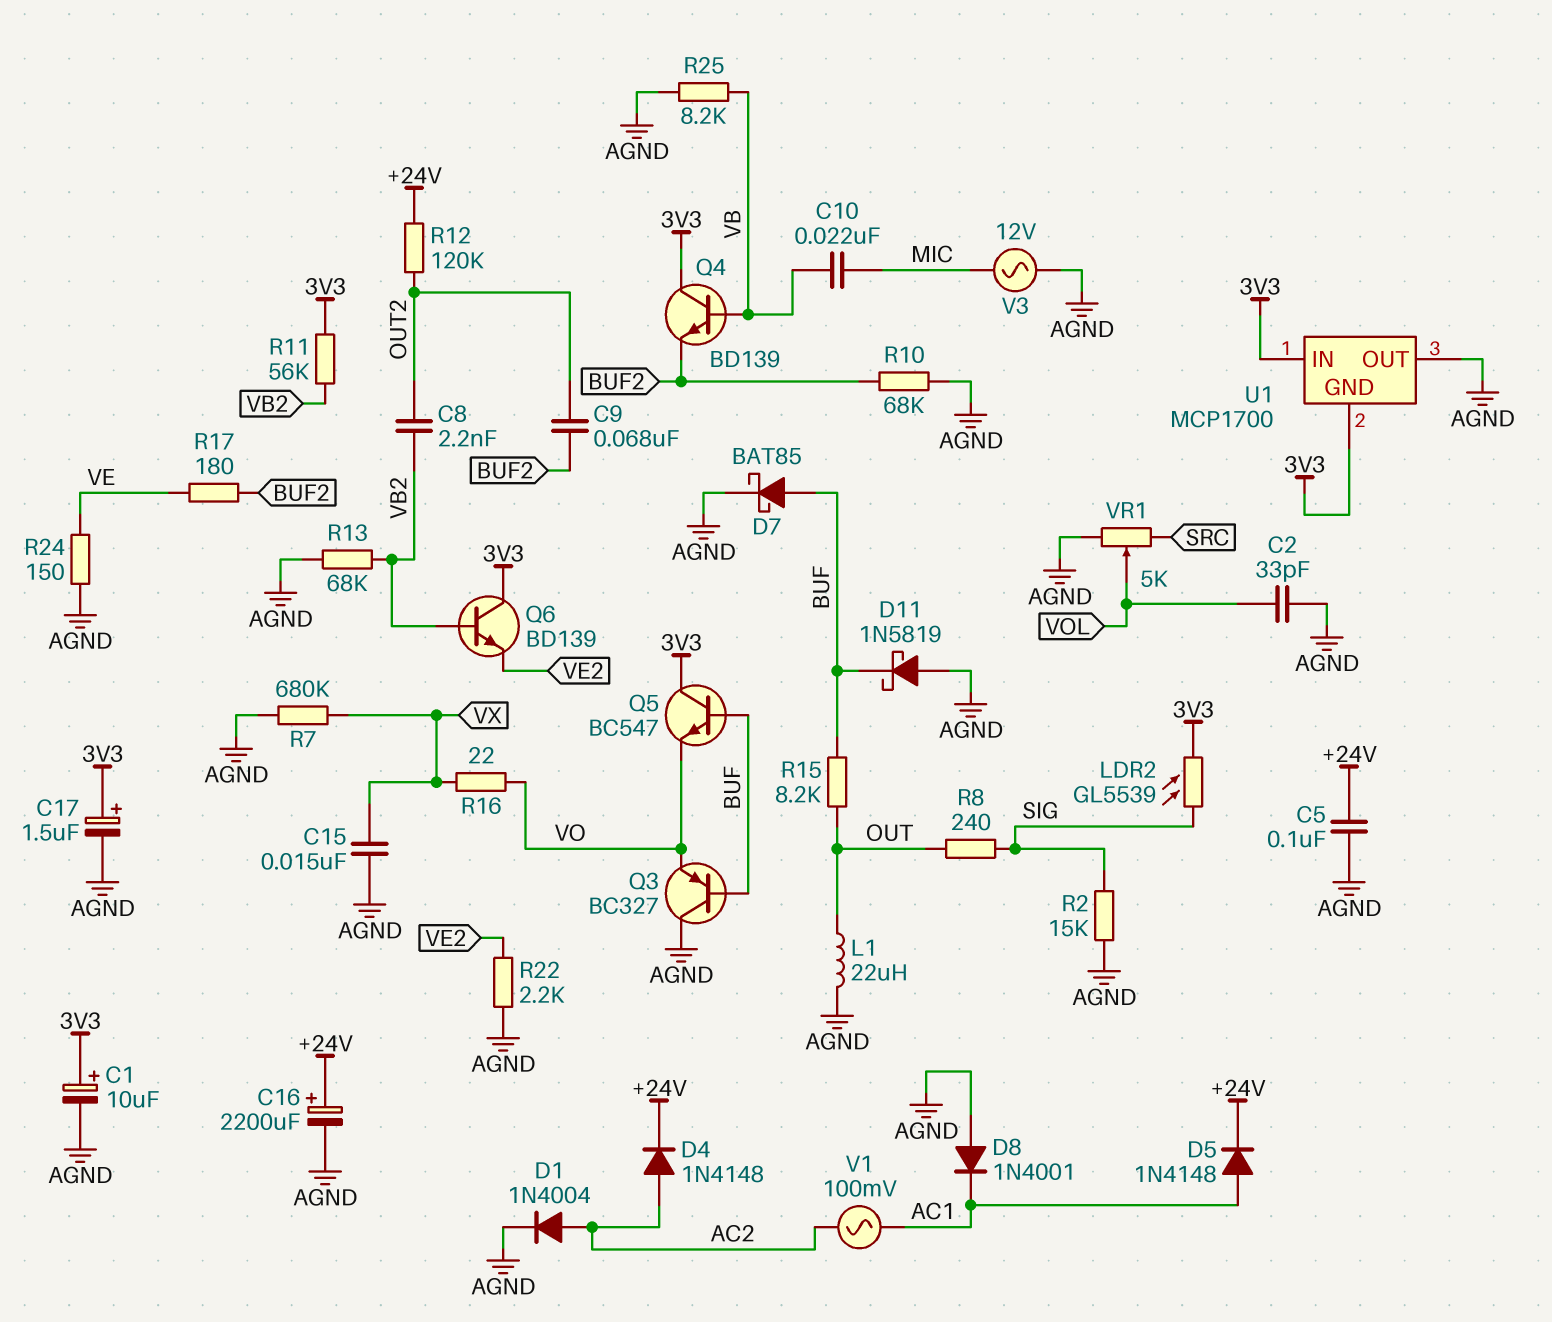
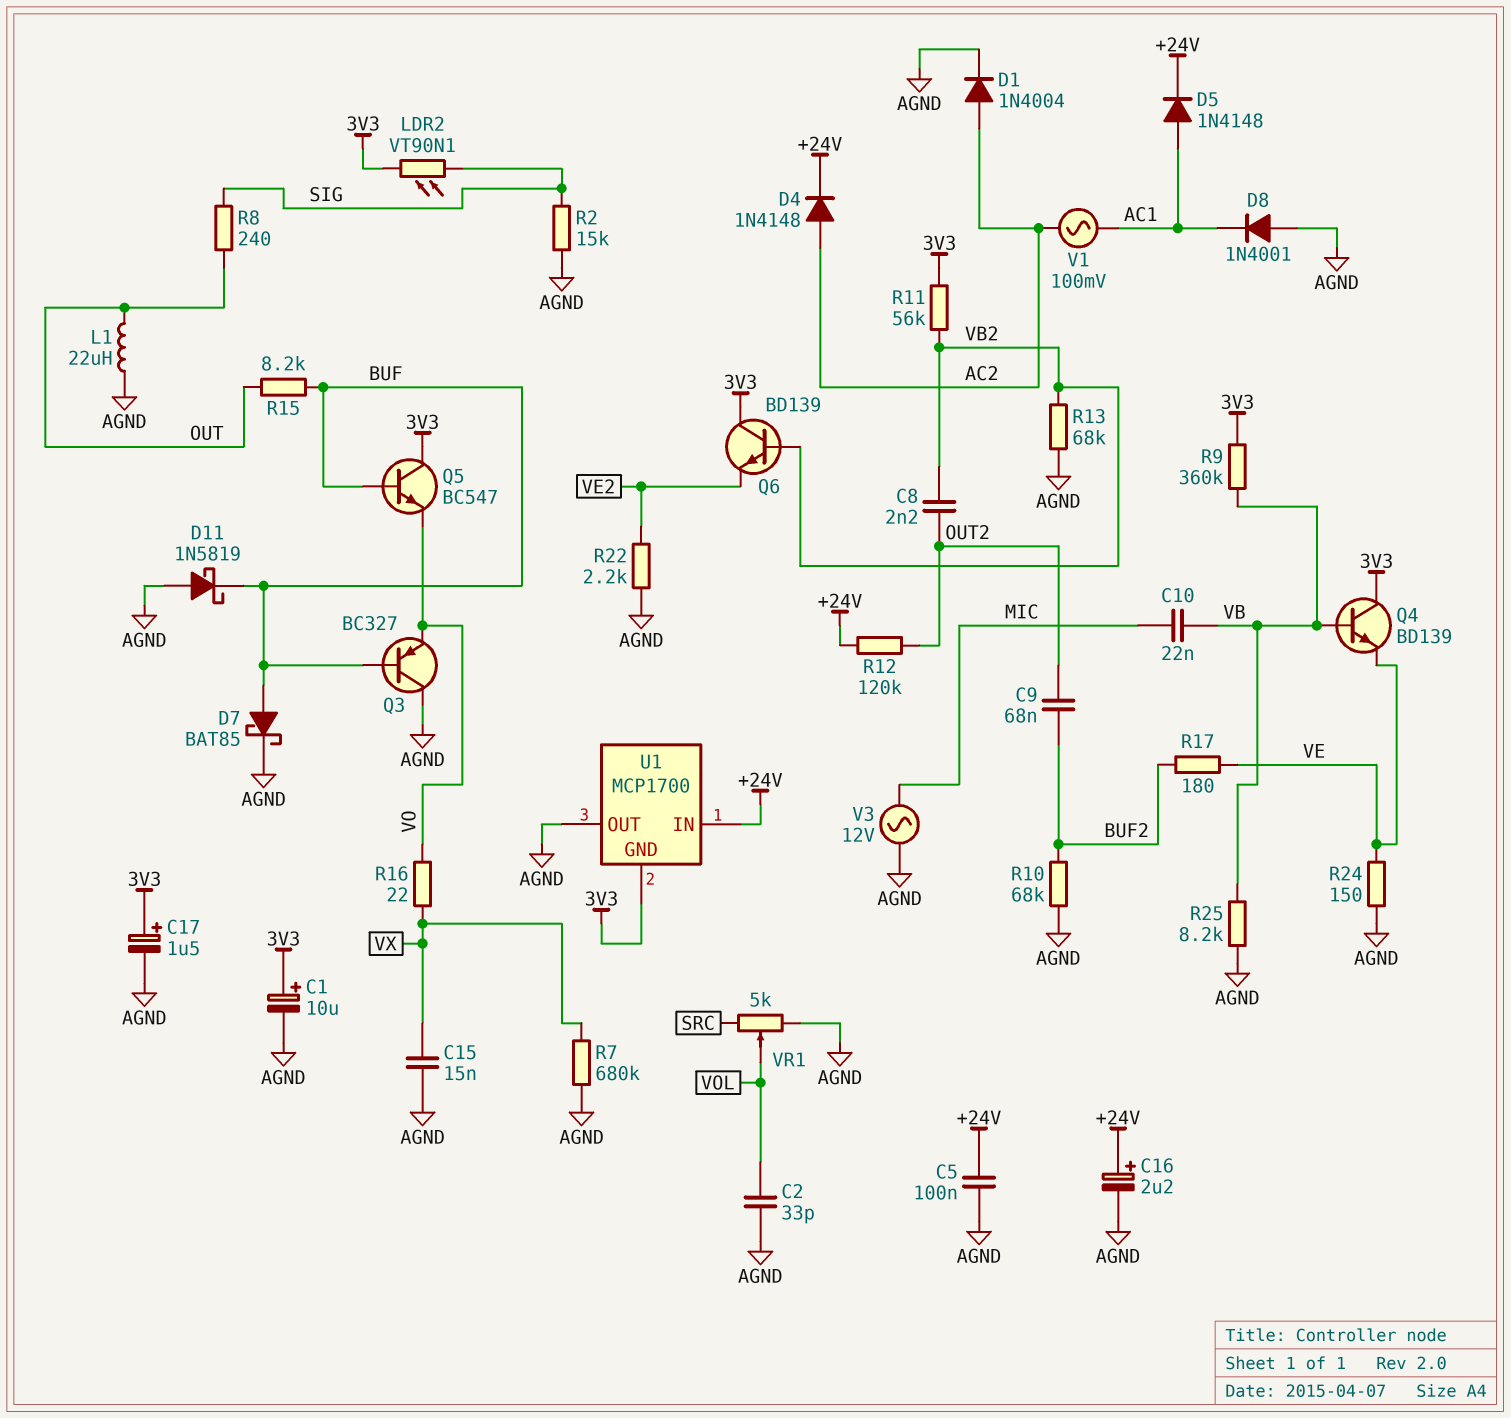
C16: 2200uF (plus +24V, minus AGND) -> 2.2uF (plus +24V, minus AGND)
LDR2: GL5539 (3V3, SIG) -> VT90N1 (3V3, SIG)
Q4: NPN BD139 (B VB, C 3V3, E BUF2) -> NPN BD139 (B VB, C 3V3, E VE)
R9: none -> 360k (3V3, VB)
U1 pin IN: 3V3 -> +24V

